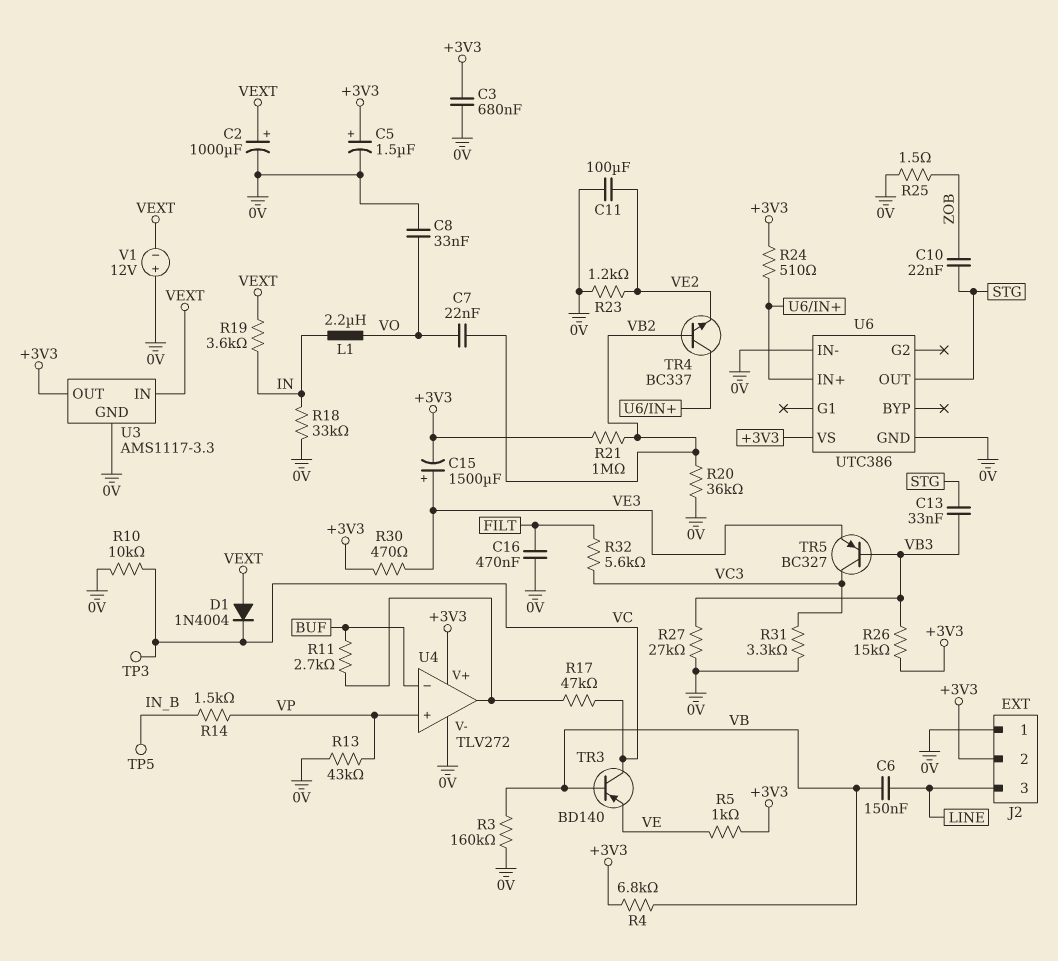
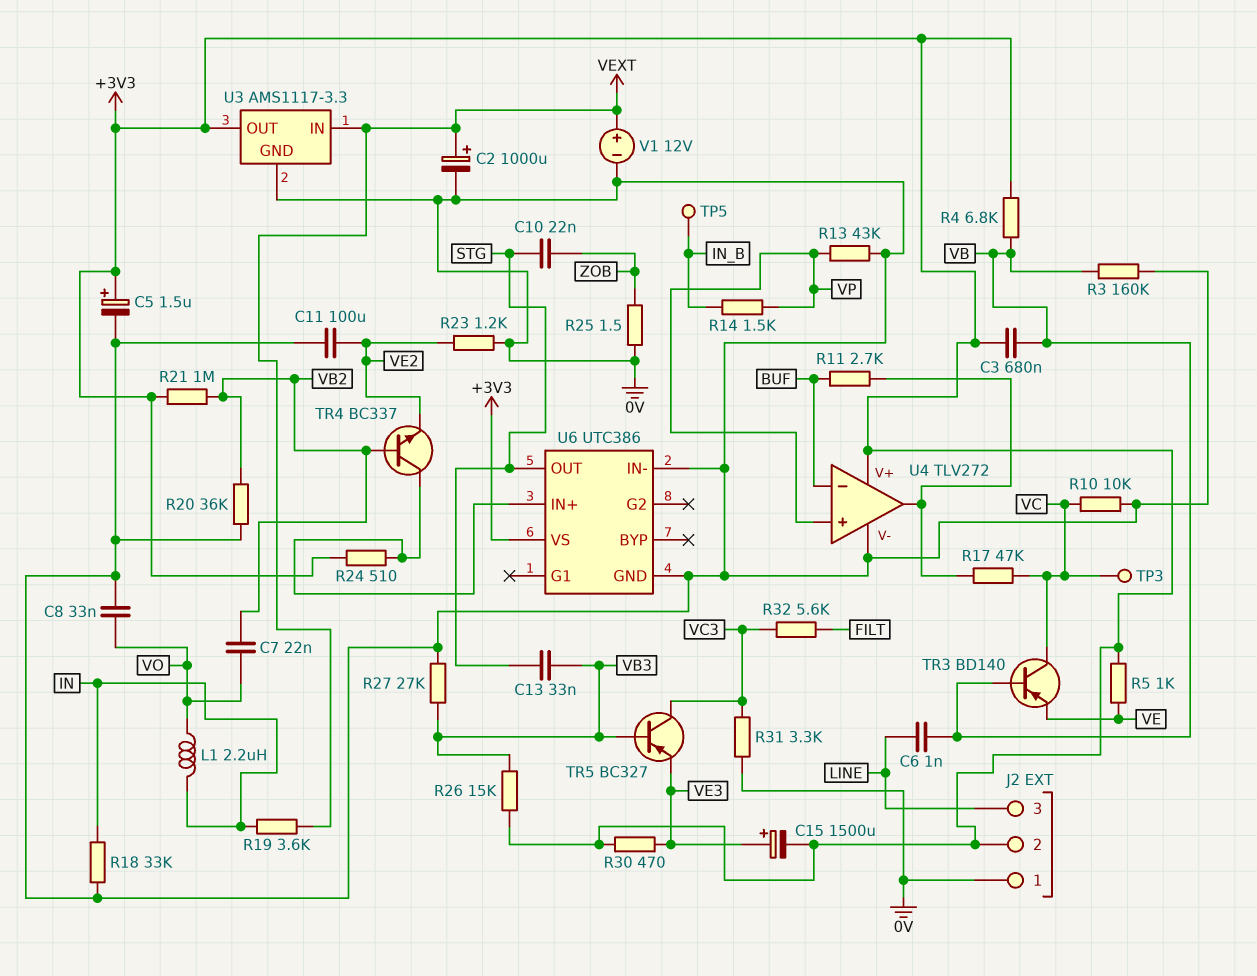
C3: 680nF (+3V3, 0V) -> 680nF (+3V3, VB)
C6: 150nF (LINE, VB) -> 1nF (LINE, VB)
C16: 470nF (0V, FILT) -> none
D1: diode 1N4004 (A VEXT, K VC) -> none
V1: 12V (plus 0V, minus VEXT) -> 12V (plus VEXT, minus 0V)

